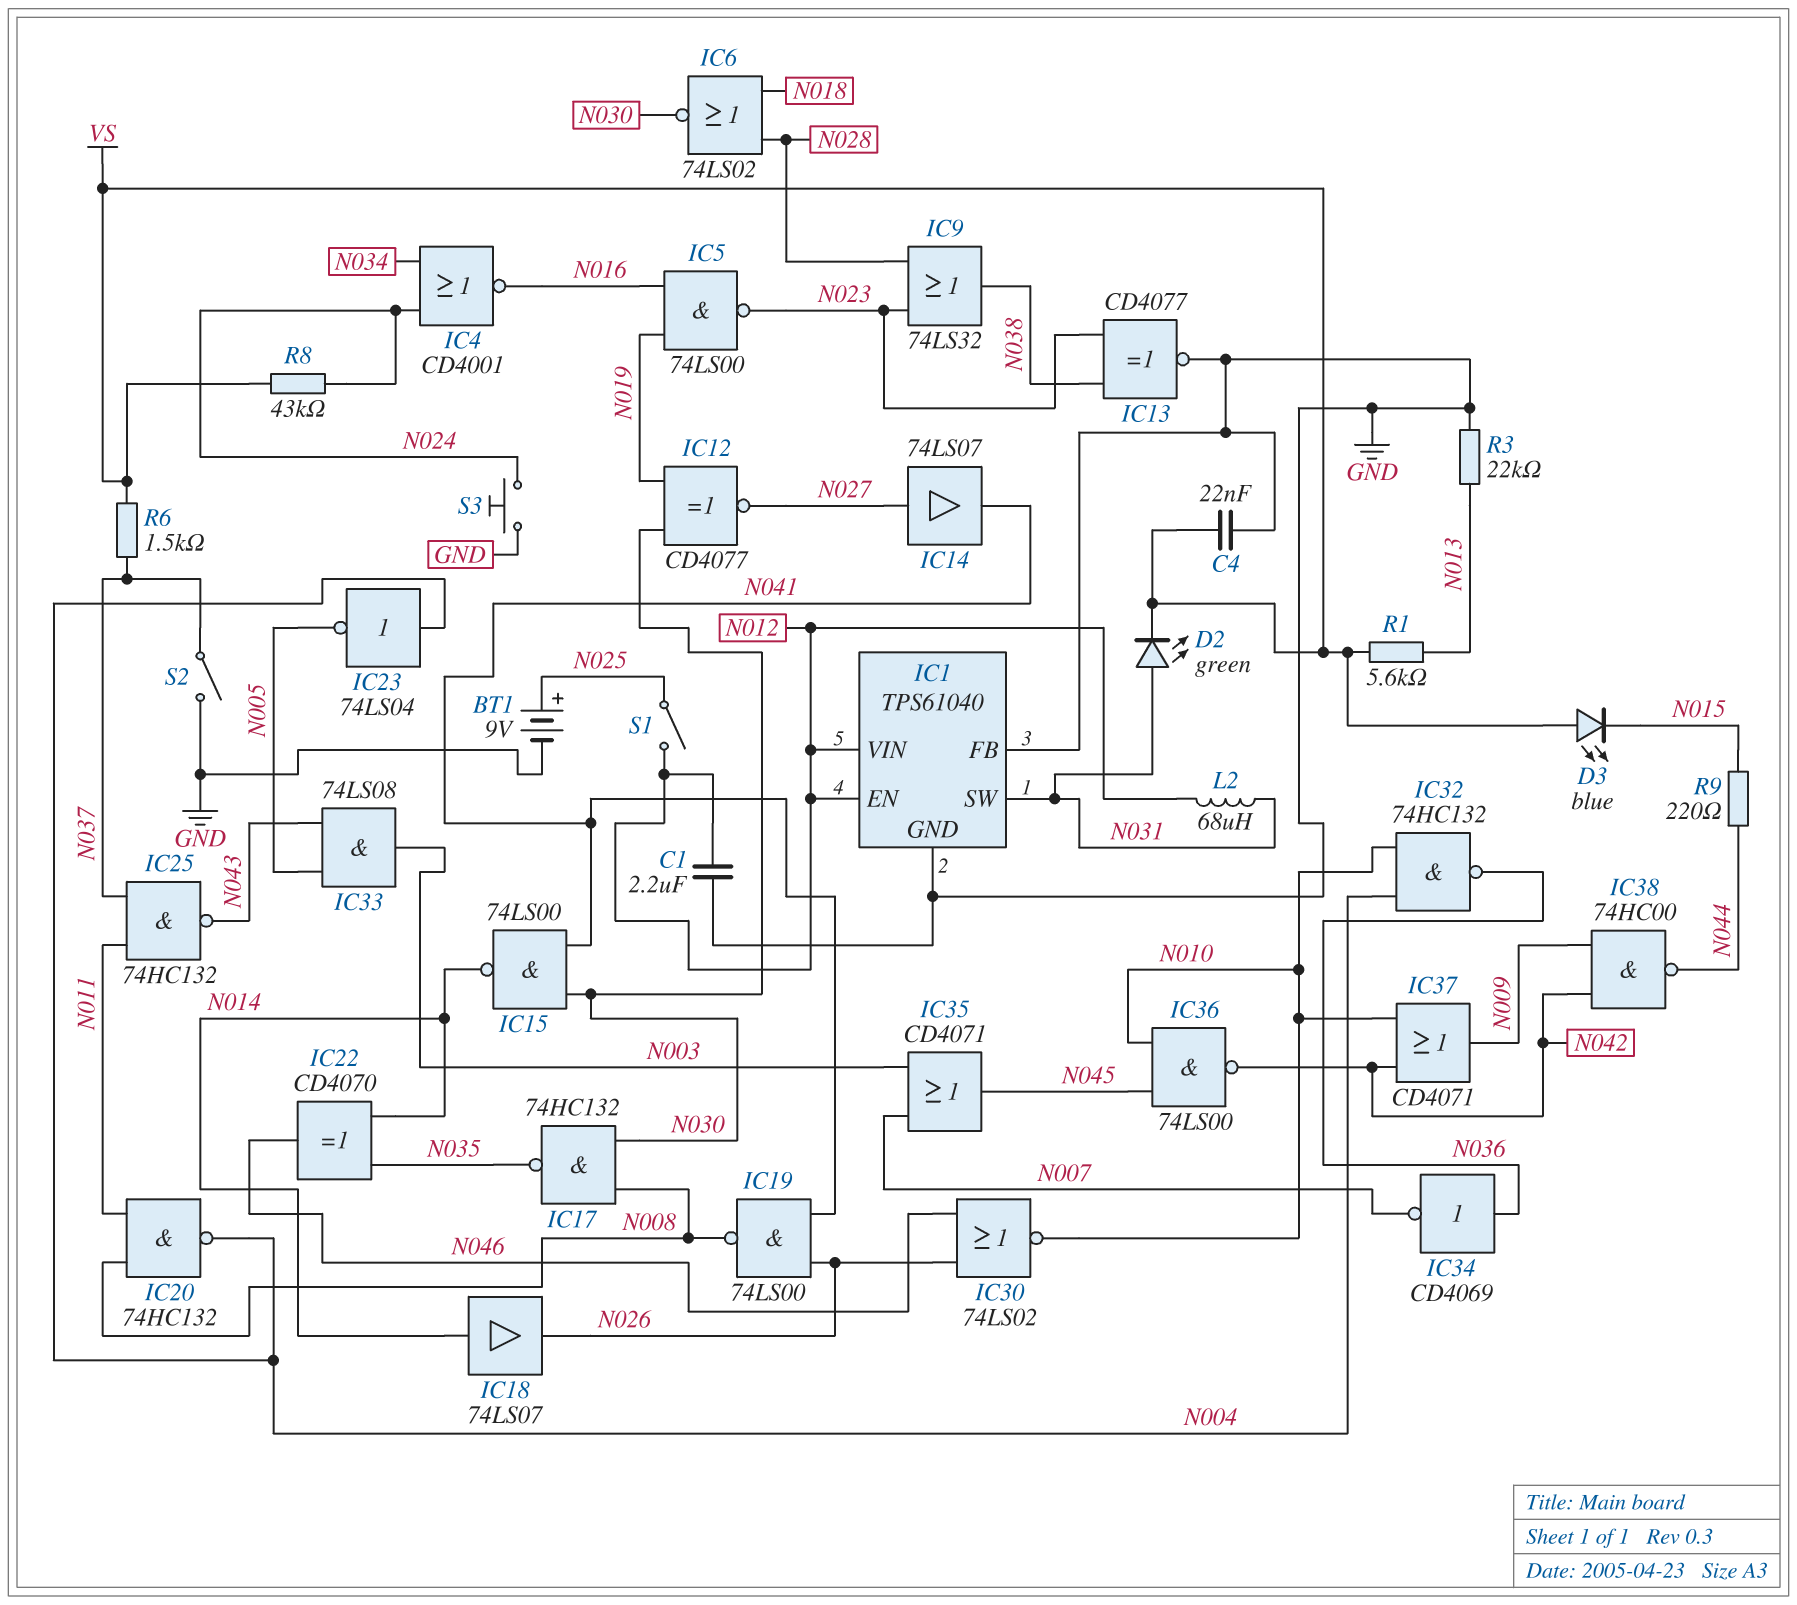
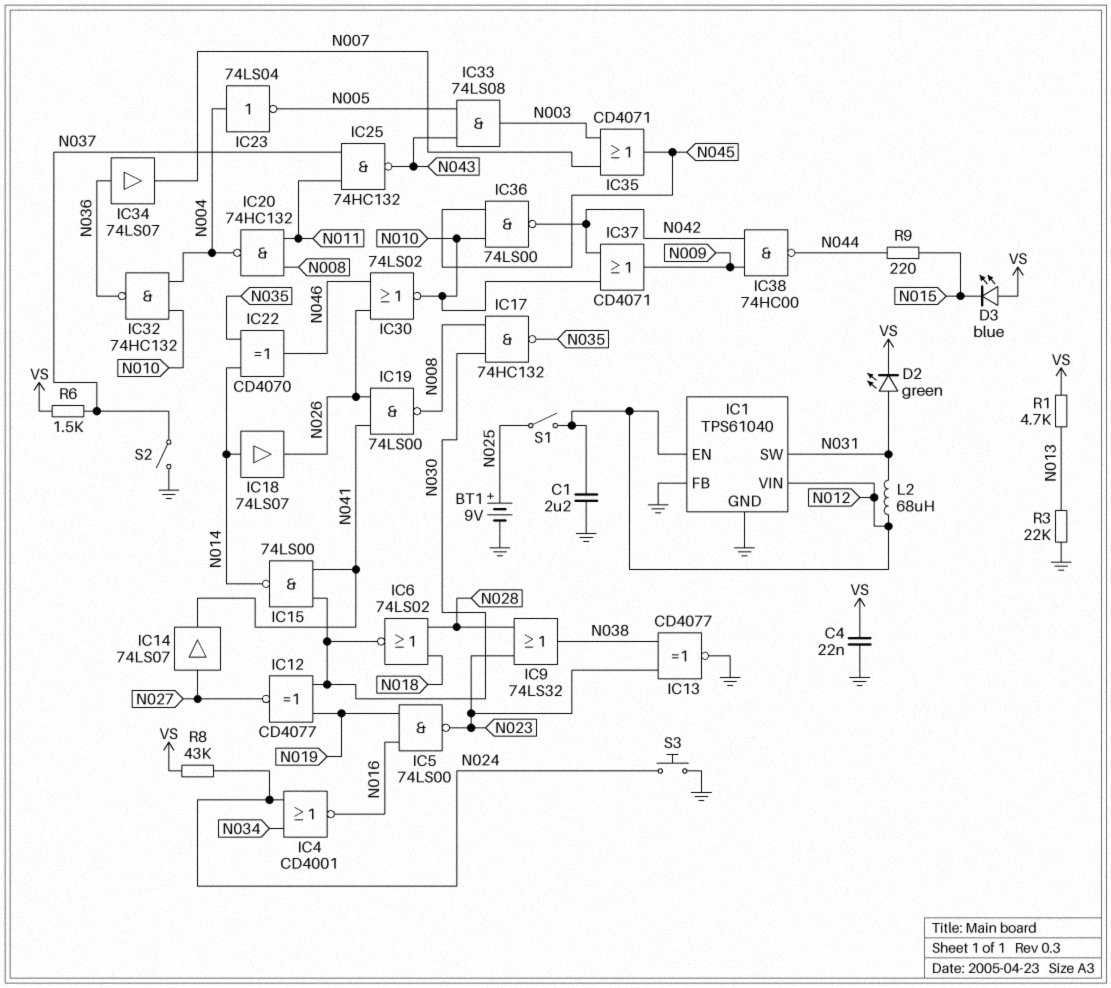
IC34: NOT CD4069 (in N036, out N007) -> buffer 74LS07 (in N036, out N007)
R1: 5.6k (N013, VS) -> 4.7k (N013, VS)

